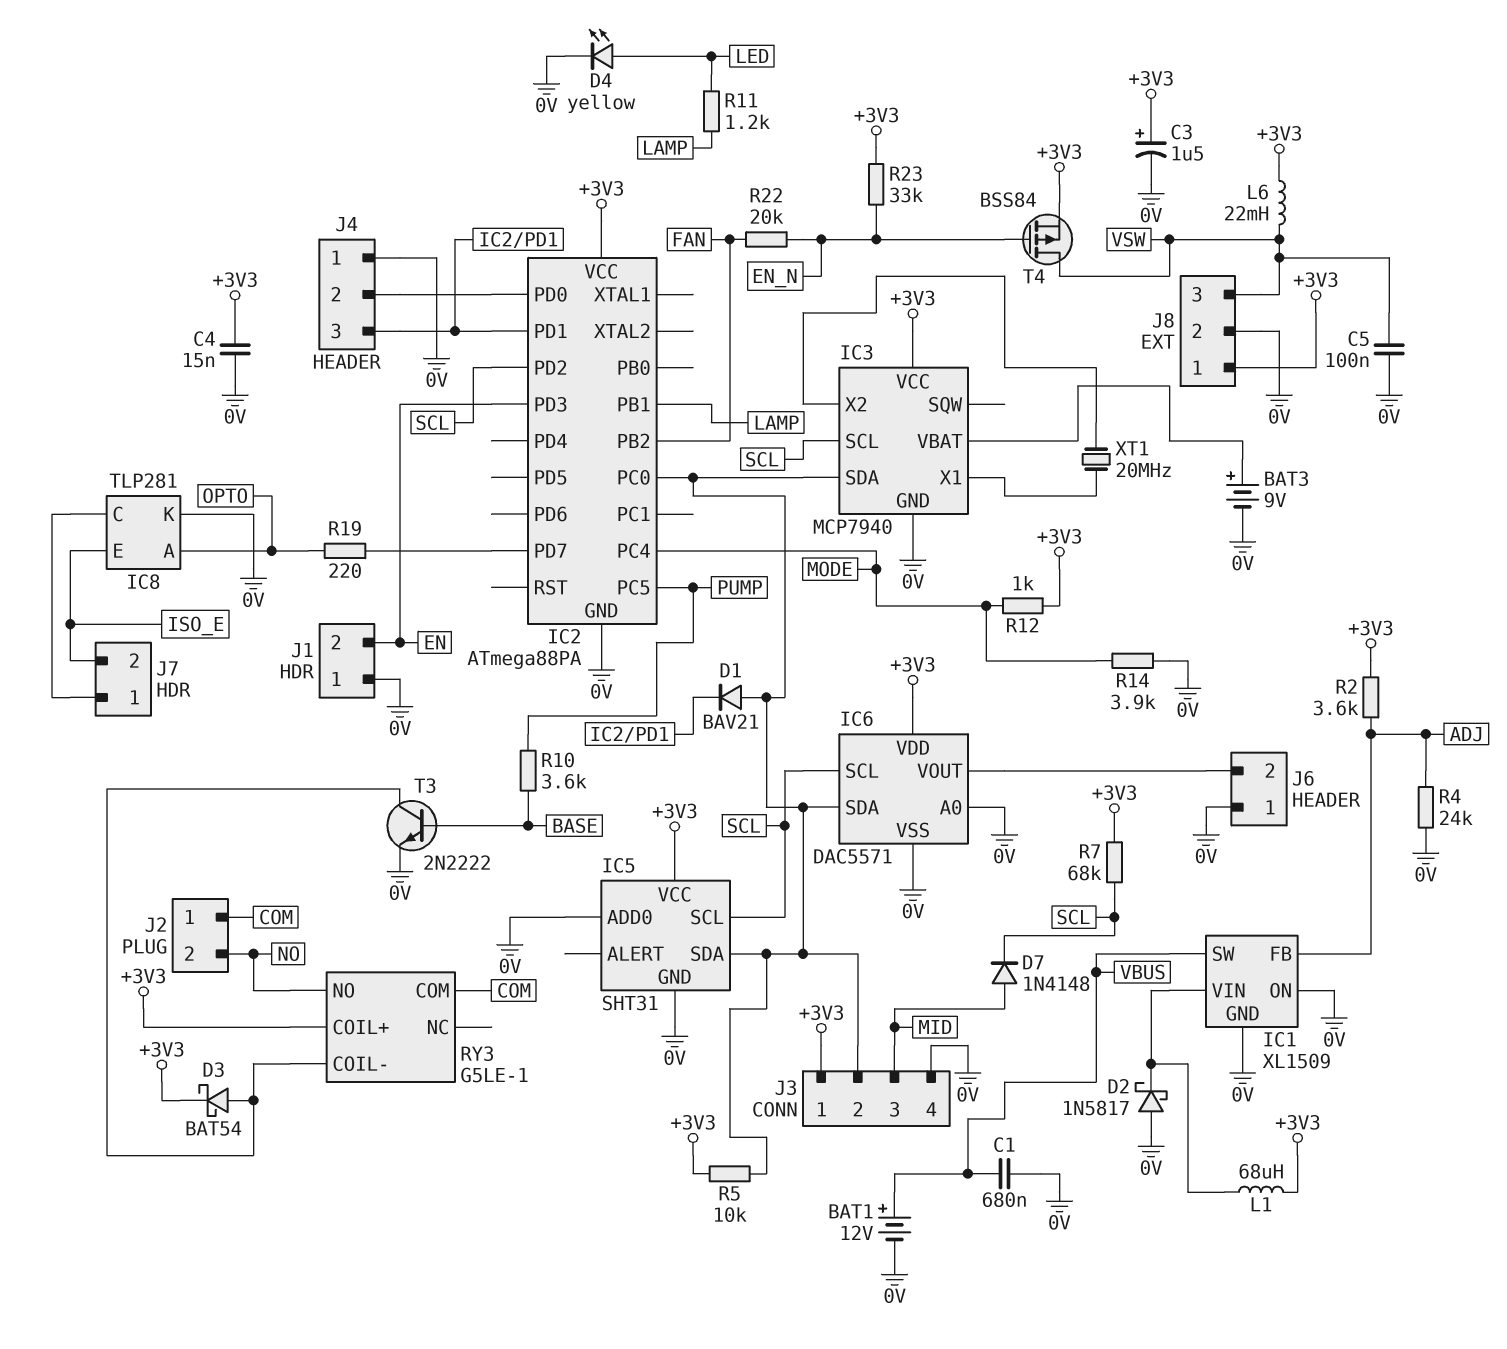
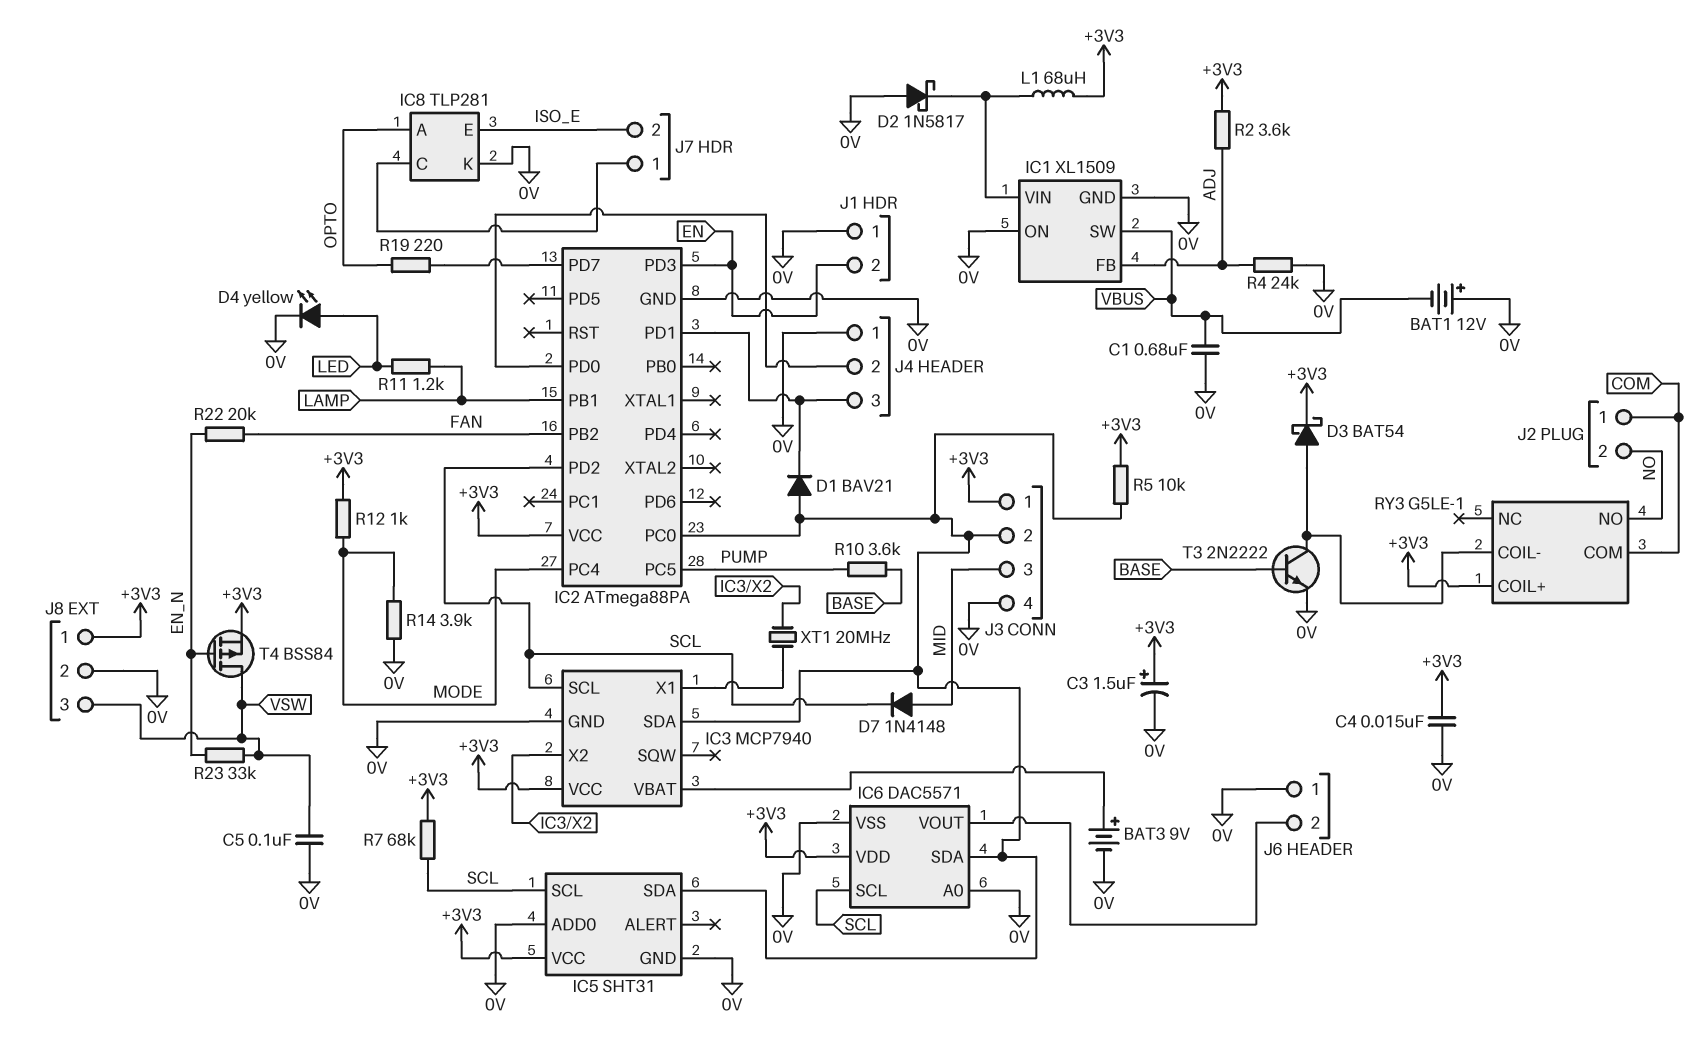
BAT1: 12V (plus VBUS, minus 0V) -> 12V (plus 0V, minus VBUS)
L6: 22mH (+3V3, VSW) -> none
R23: 33k (+3V3, EN_N) -> 33k (EN_N, VSW)

